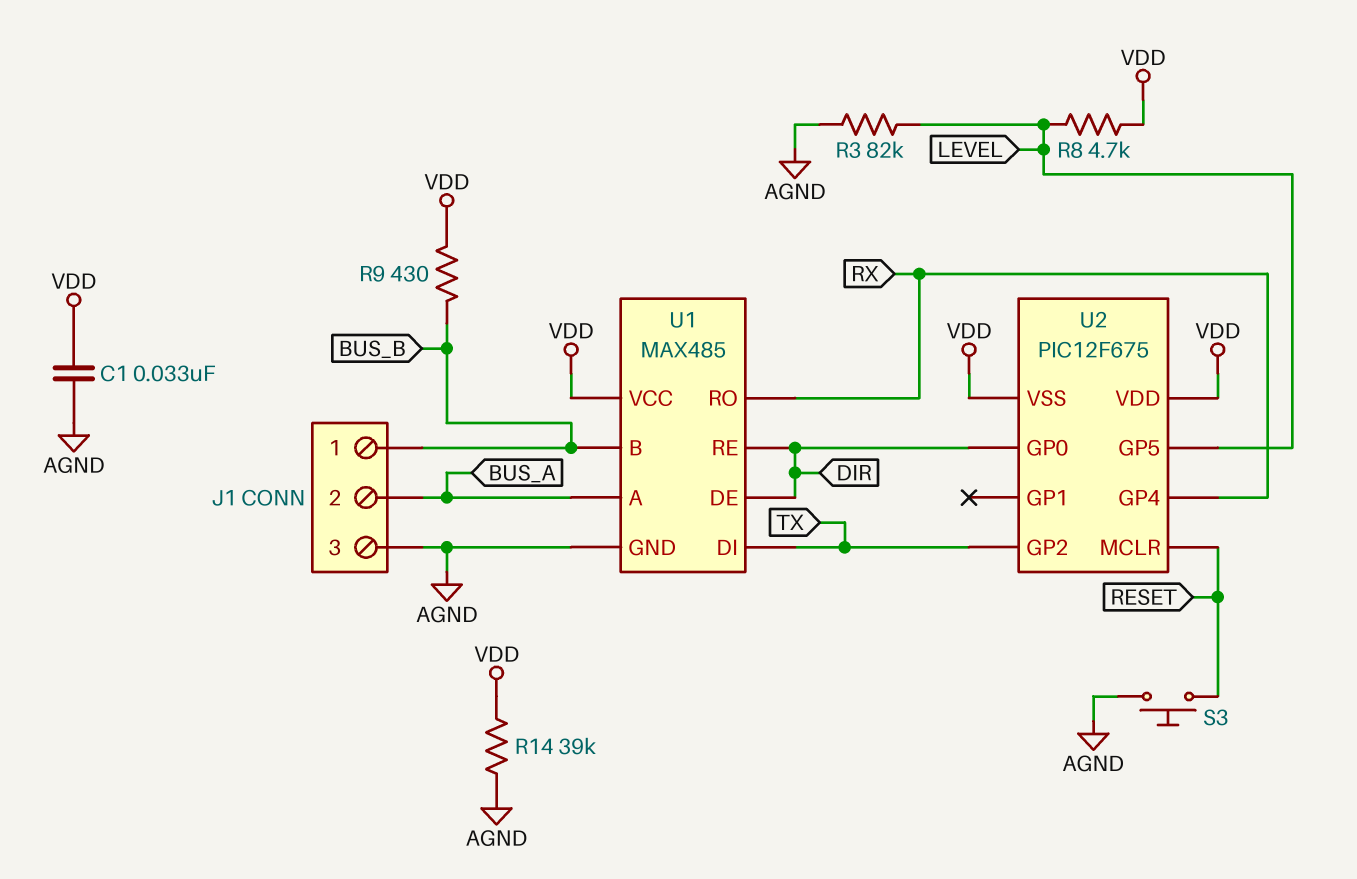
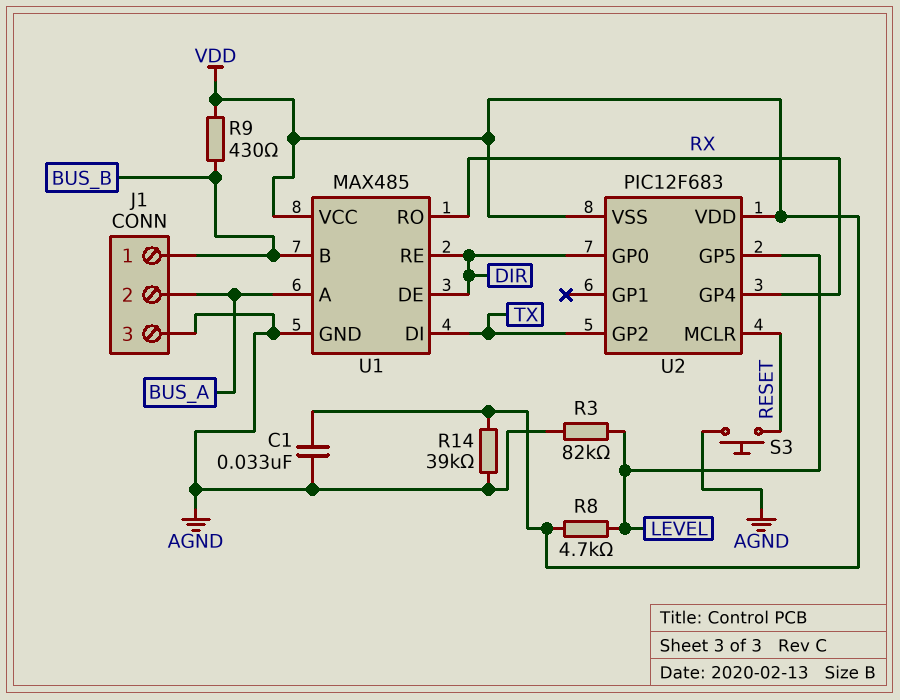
U2: PIC12F675 -> PIC12F683

